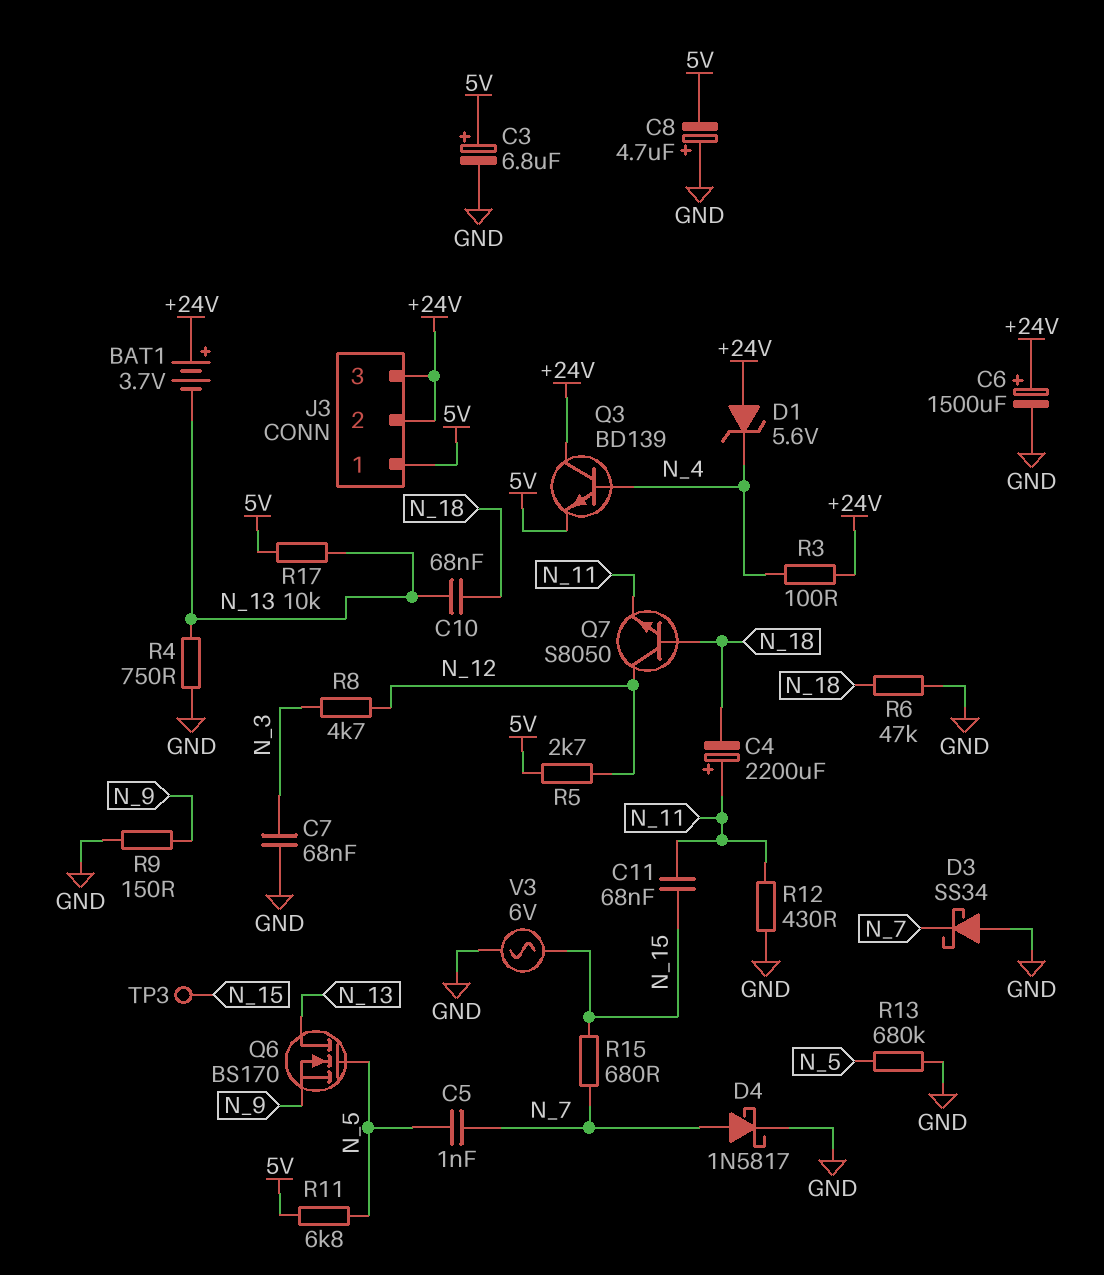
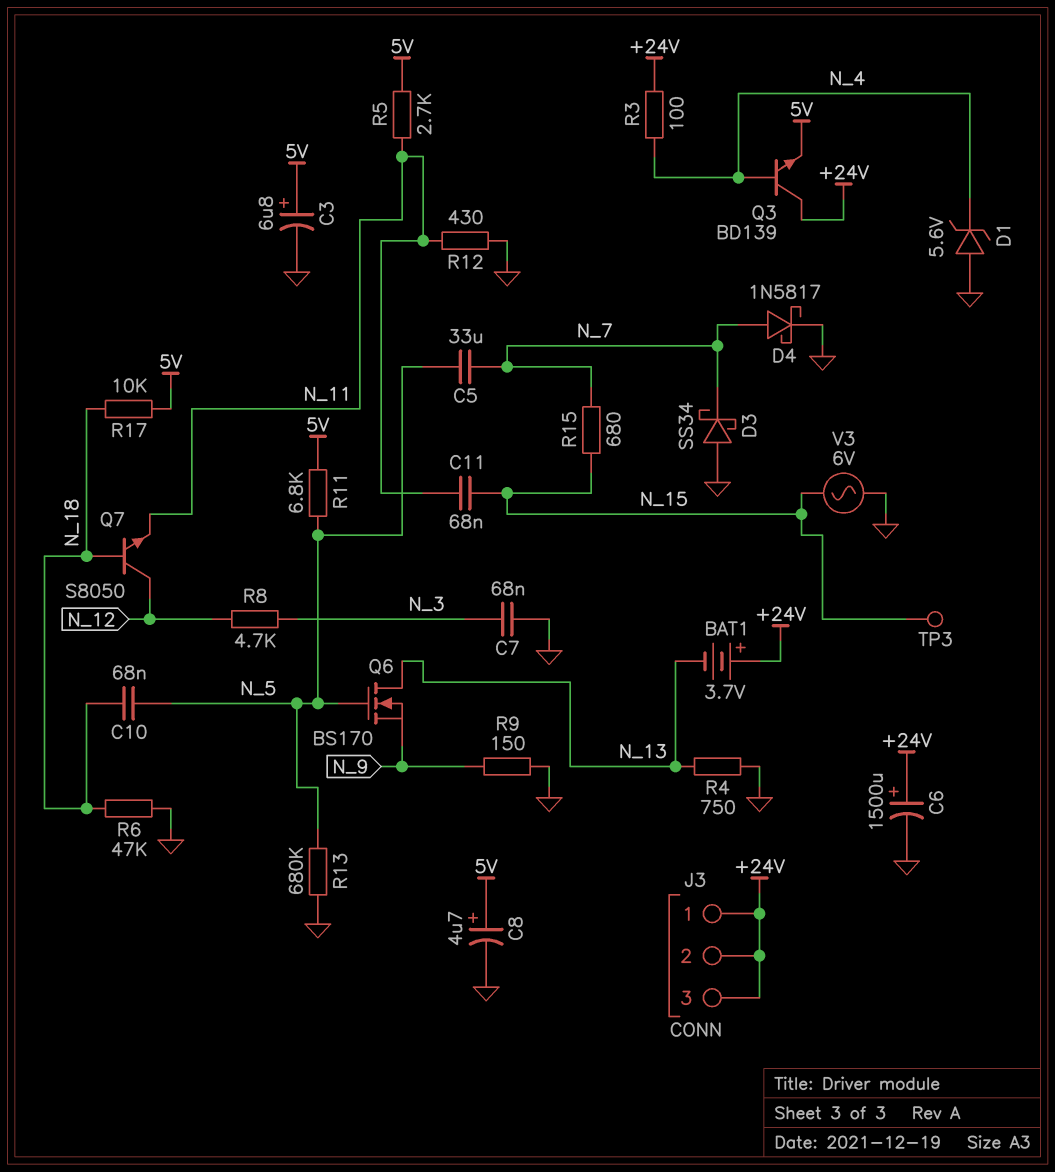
C4: 2200uF (plus N_11, minus N_18) -> none
C5: 1nF (N_5, N_7) -> 33uF (N_5, N_7)
C8: 4.7uF (plus GND, minus 5V) -> 4.7uF (plus 5V, minus GND)
C10: 68nF (N_13, N_18) -> 68nF (N_5, N_18)
D1: zener 5.6V (A +24V, K N_4) -> zener 5.6V (A GND, K N_4)
J3 pin 1: 5V -> +24V
R5: 2.7k (5V, N_12) -> 2.7k (5V, N_11)
R17: 10k (5V, N_13) -> 10k (5V, N_18)

